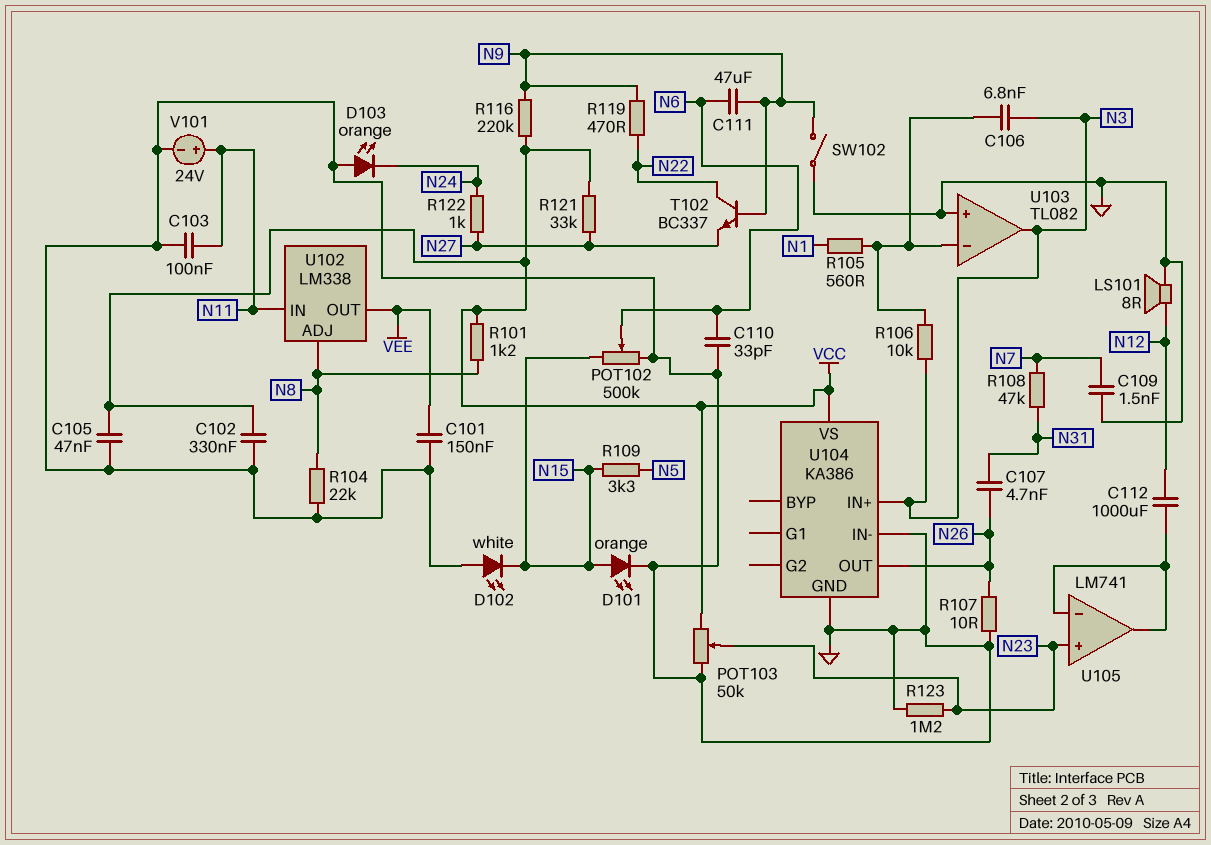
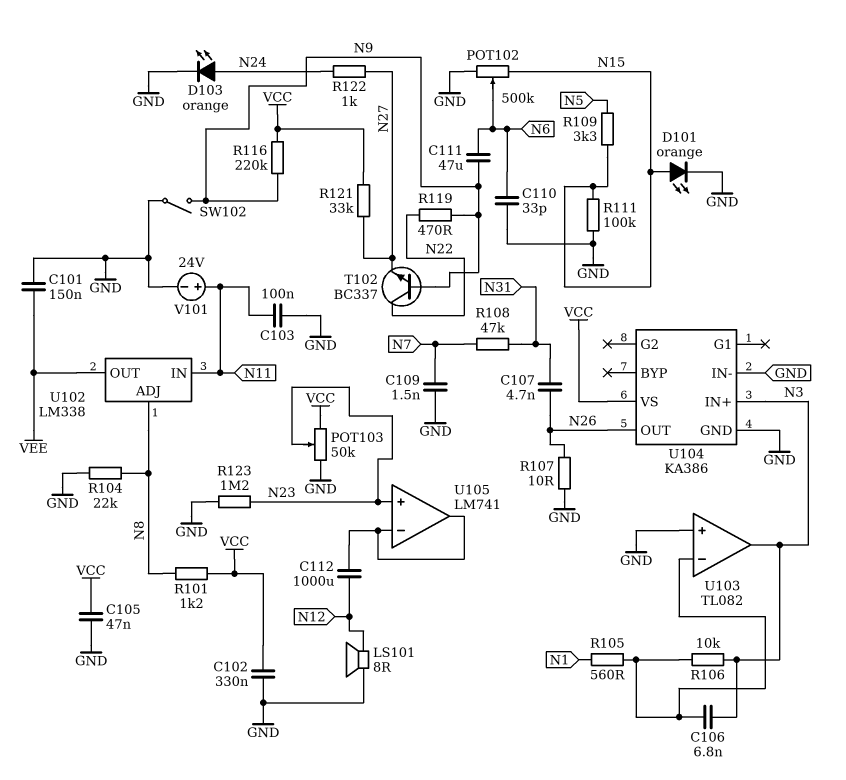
D102: LED white (A GND, K N15) -> none
D103: LED orange (A GND, K N24) -> LED orange (A N24, K GND)
R111: none -> 100k (GND, N15)

